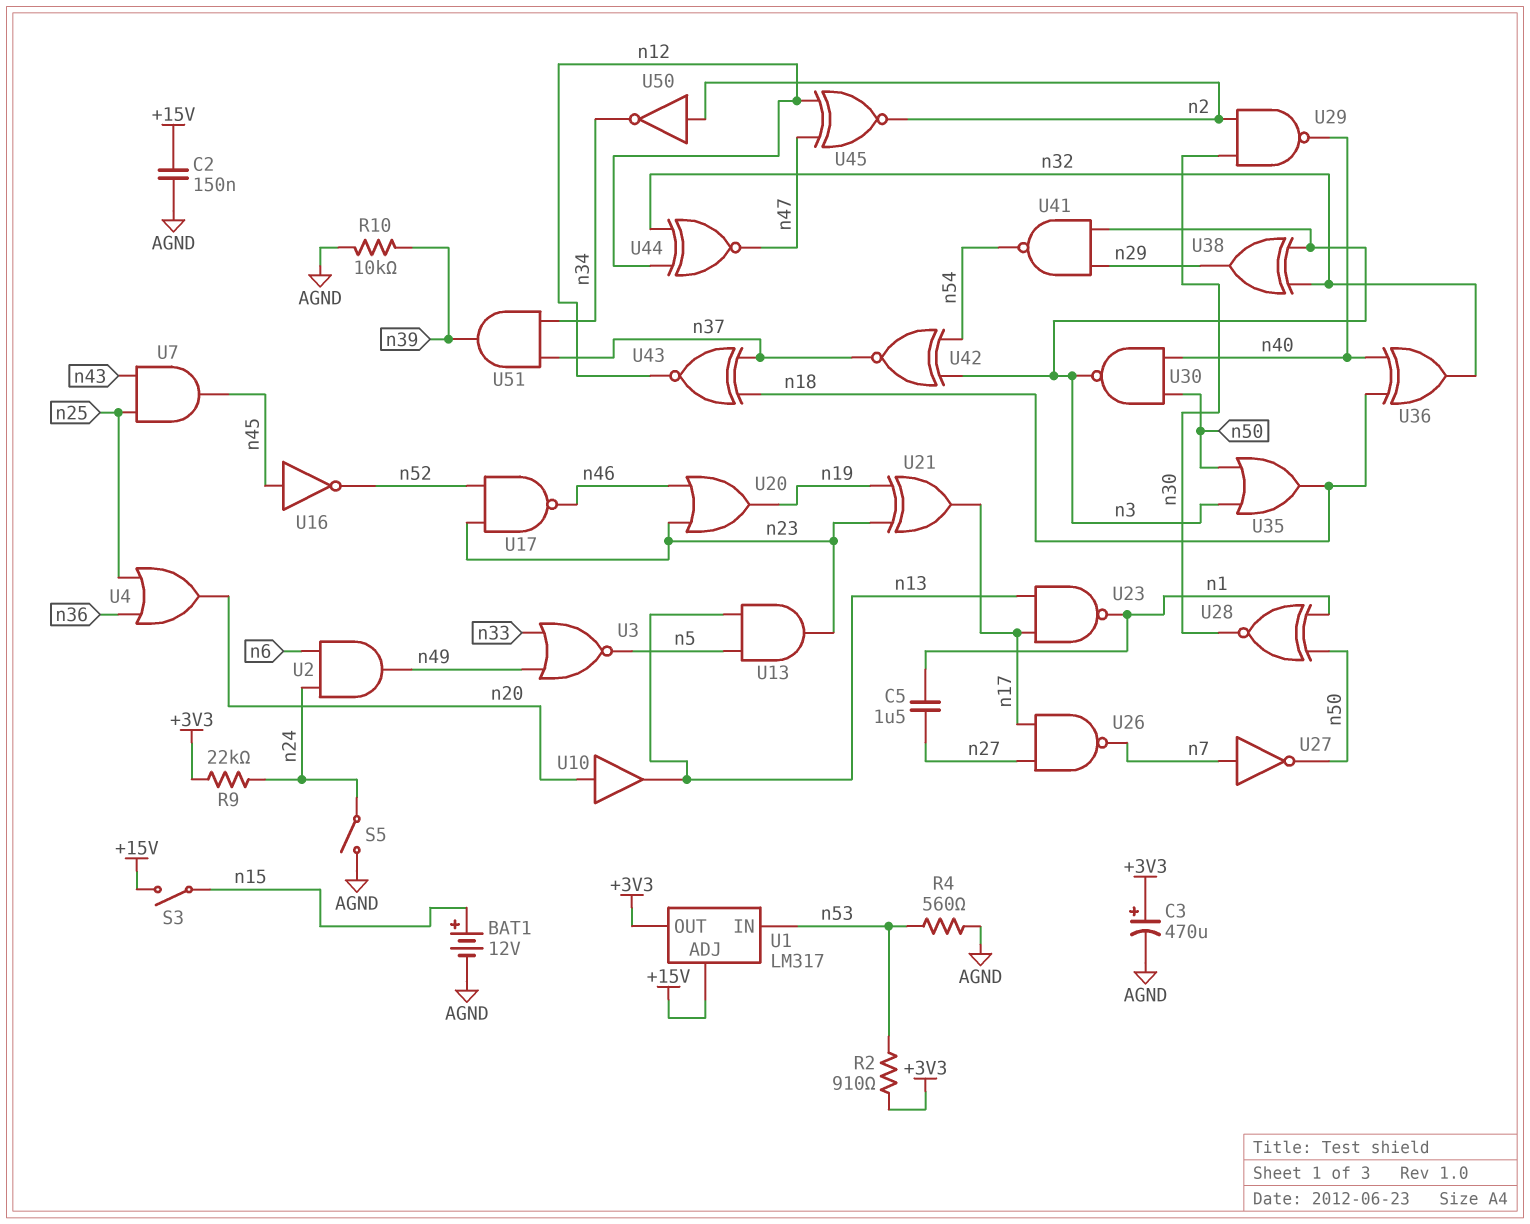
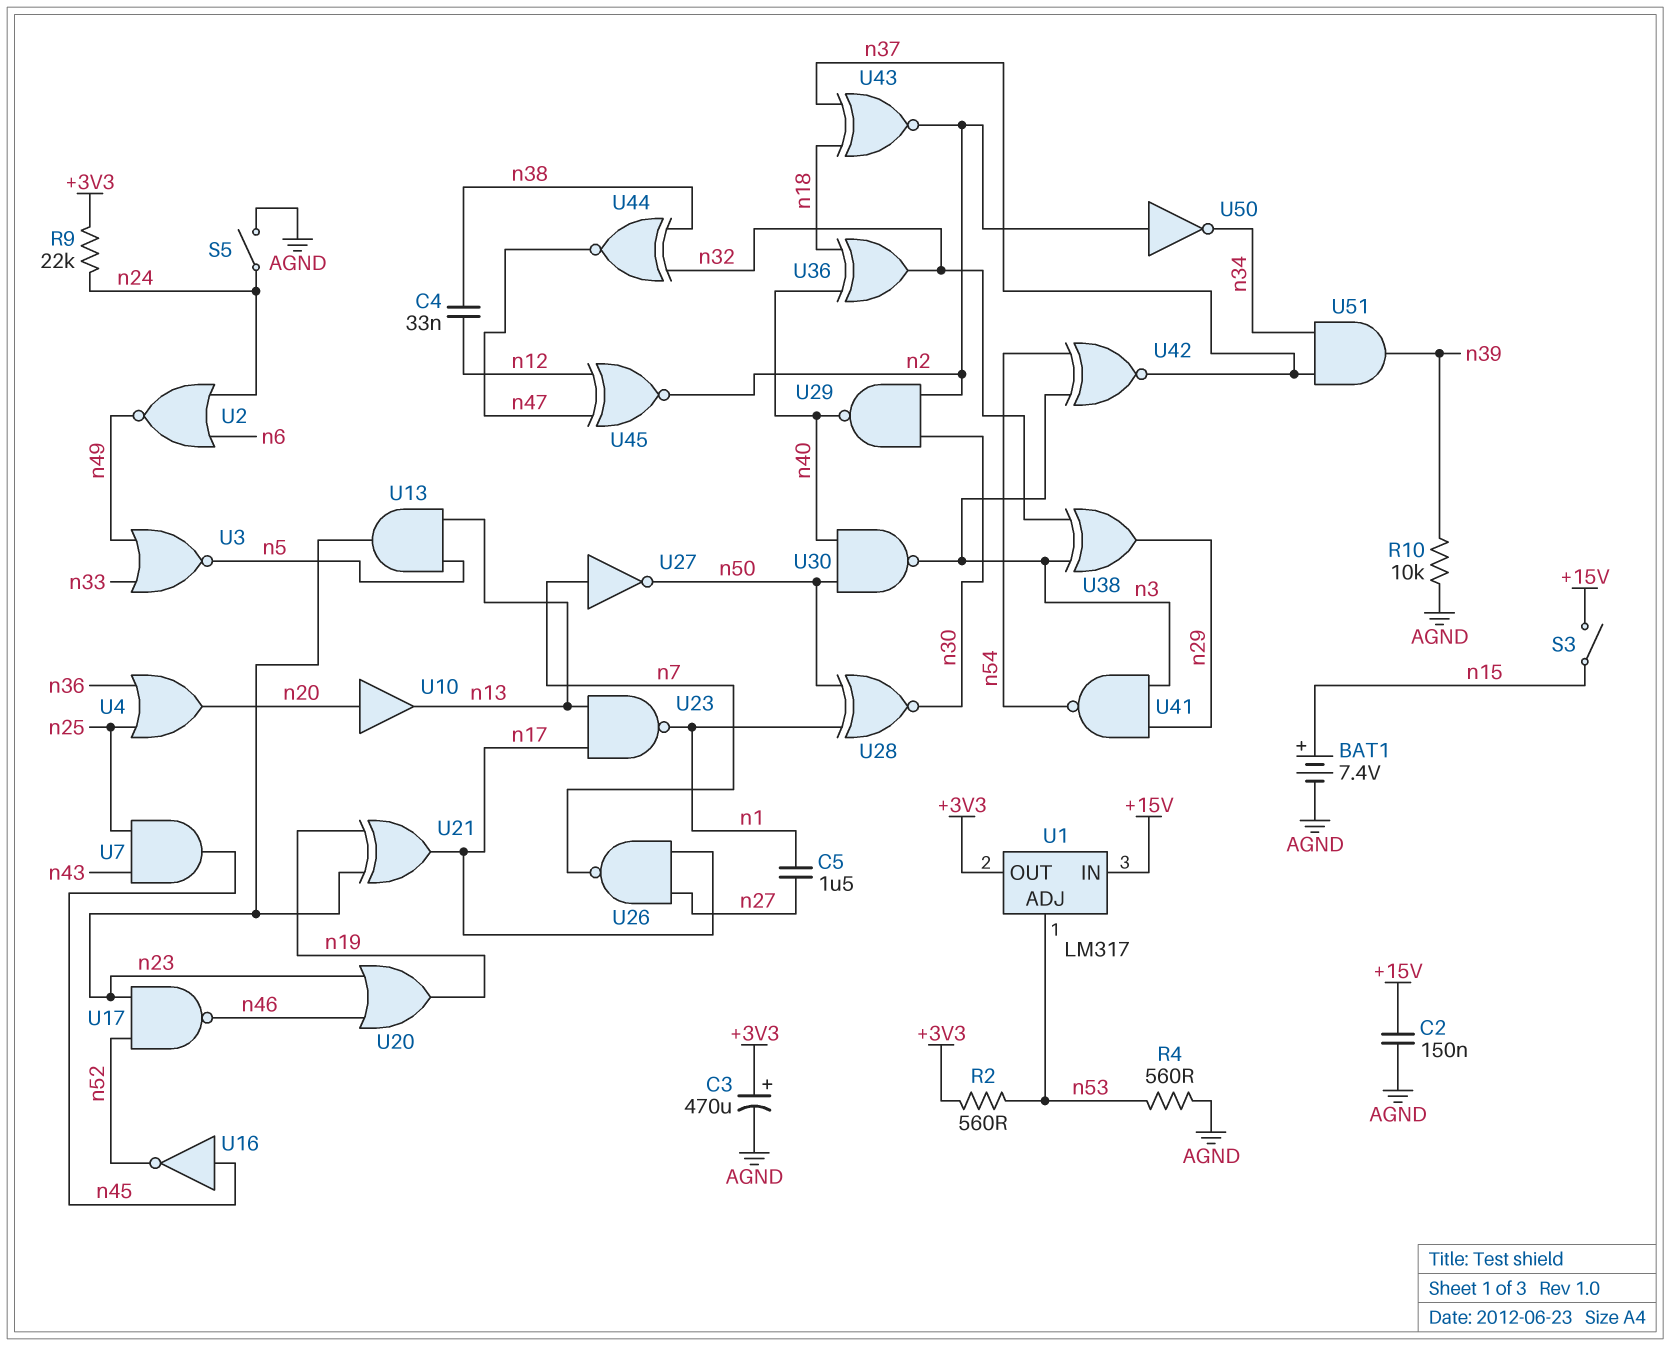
BAT1: 12V (plus n15, minus AGND) -> 7.4V (plus n15, minus AGND)
C4: none -> 33nF (n12, n38)
R2: 910 (+3V3, n53) -> 560 (+3V3, n53)
U1 pin ADJ: +15V -> n53
U1 pin IN: n53 -> +15V
U2: AND (in n6, in n24, out n49) -> NOR (in n6, in n24, out n49)
U35: OR (in n3, in n50, out n18) -> none
U43: XNOR (in n18, in n37, out n12) -> XNOR (in n18, in n37, out n2)
U44: XNOR (in n12, in n32, out n47) -> XNOR (in n32, in n38, out n47)

